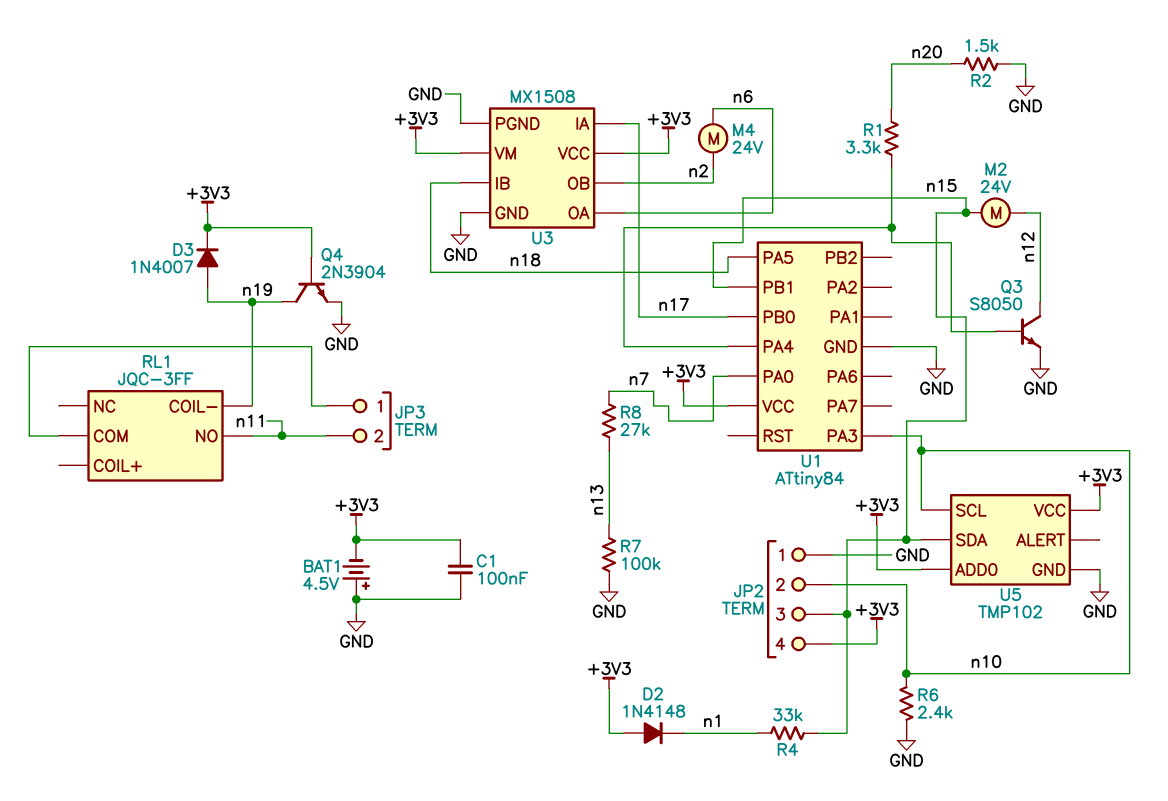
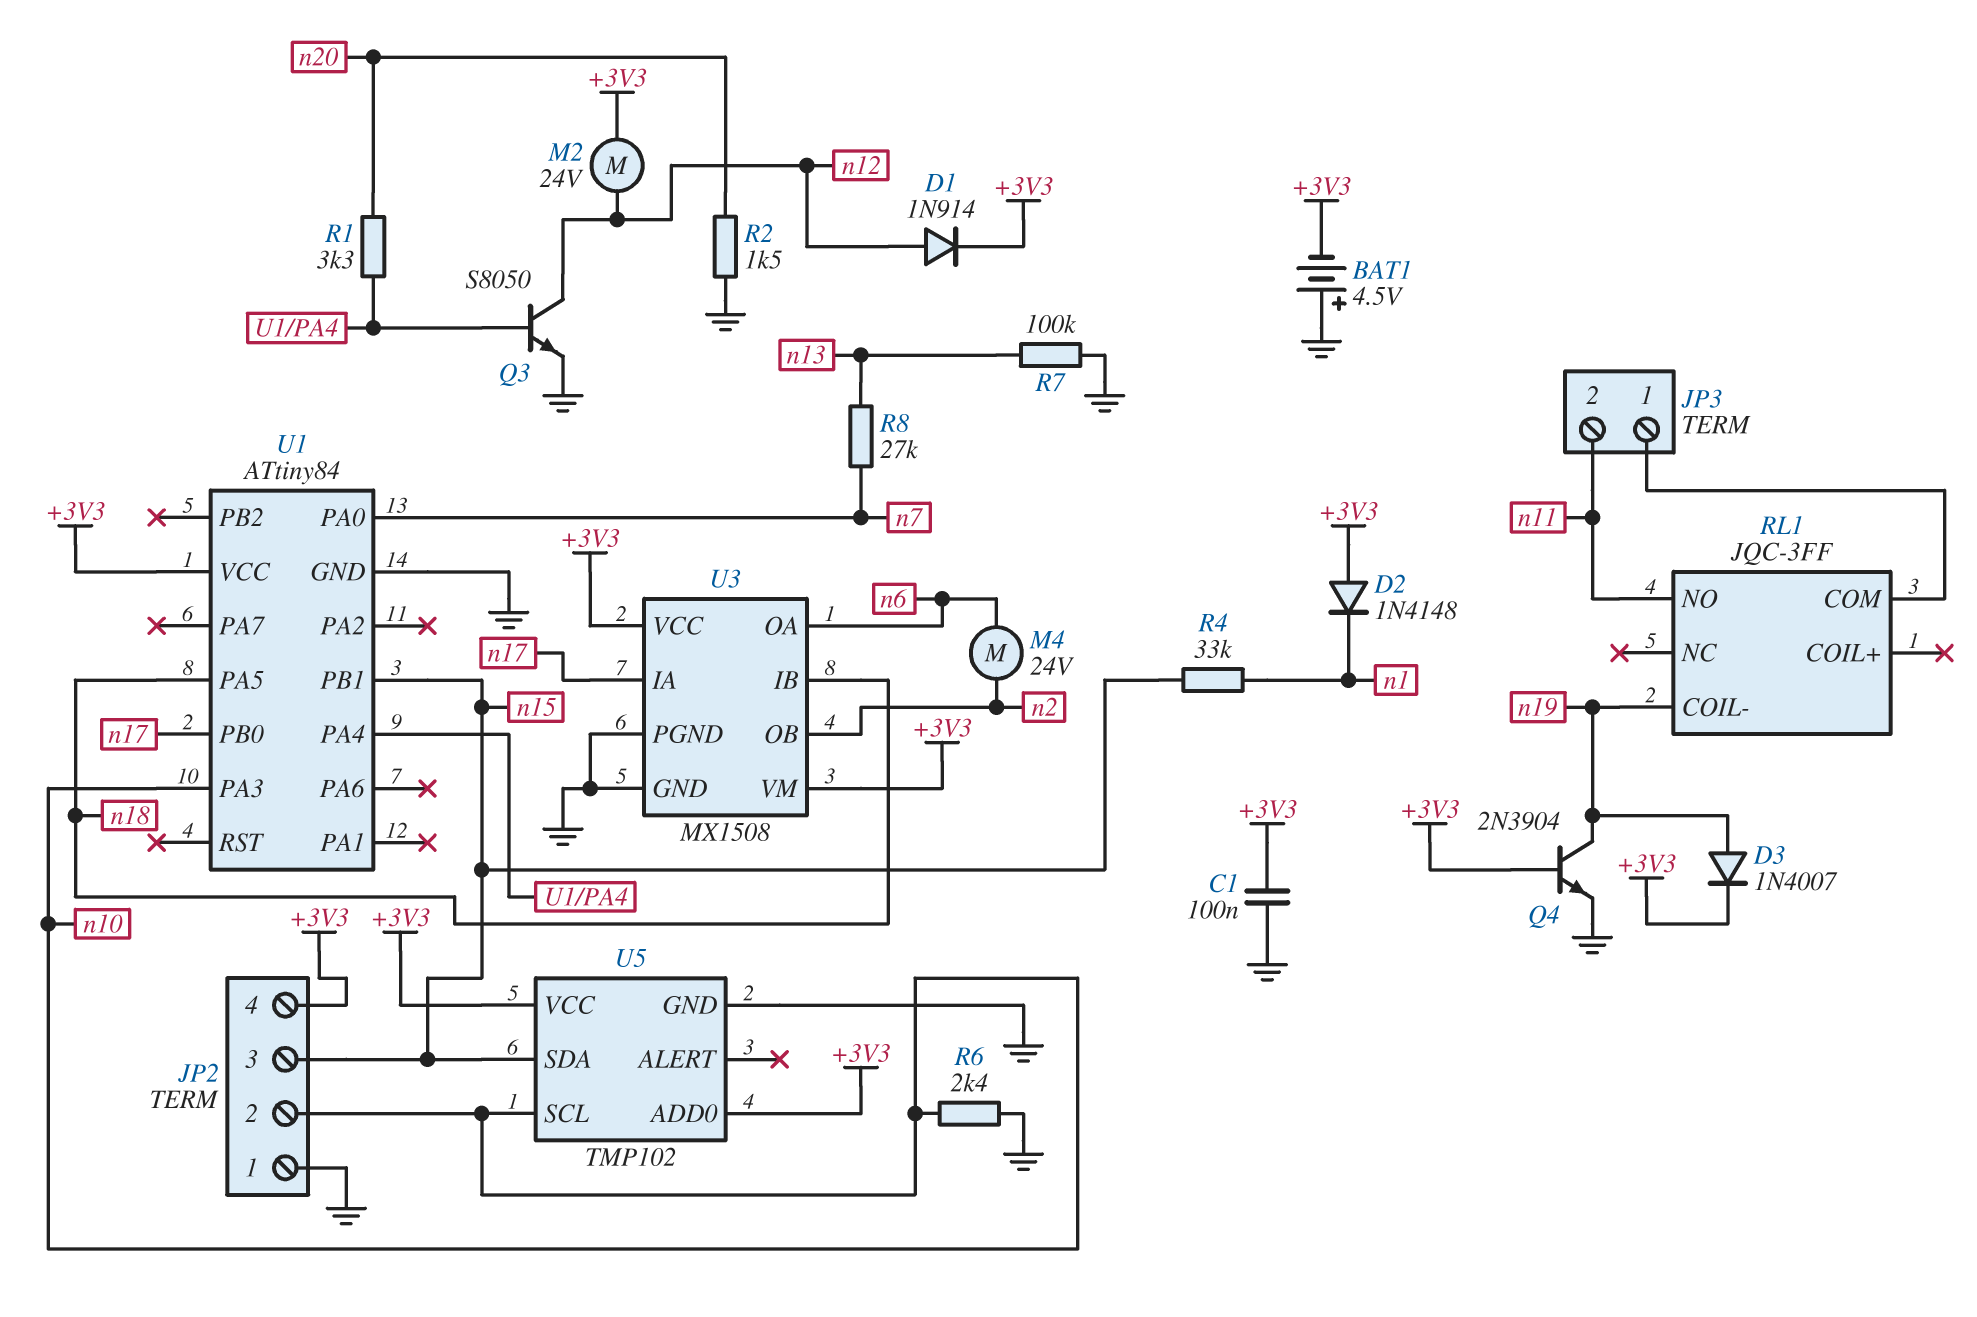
D1: none -> diode 1N914 (A n12, K +3V3)
M2: motor 24V (n12, n15) -> motor 24V (+3V3, n12)

